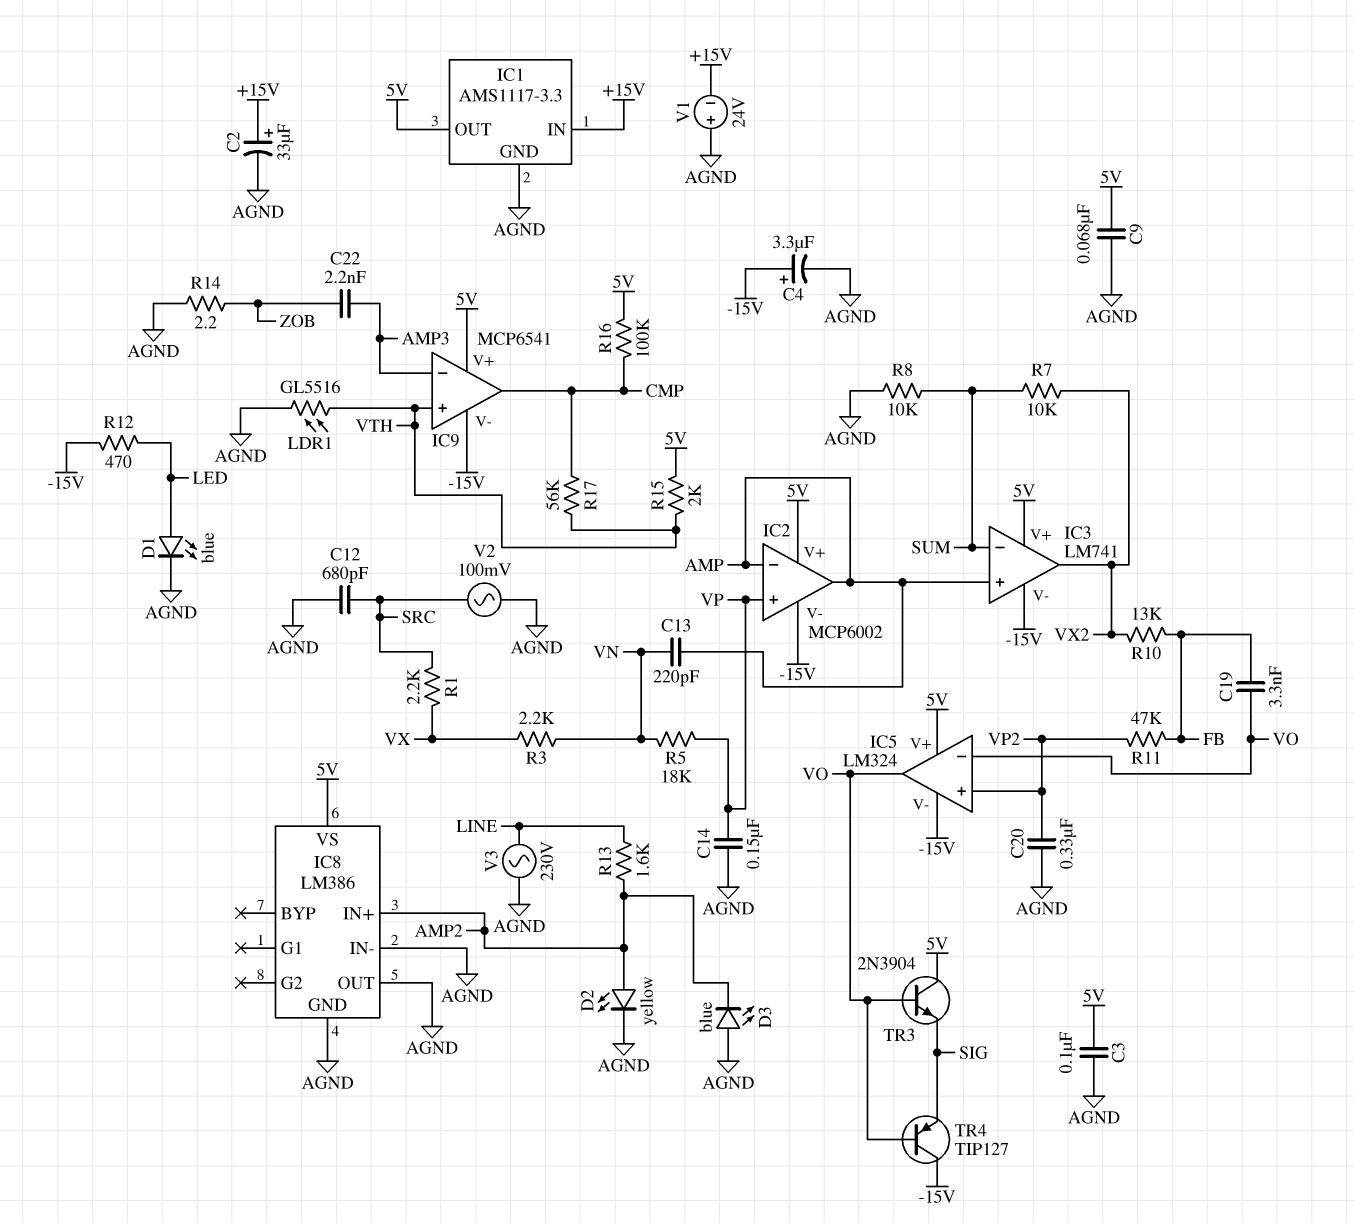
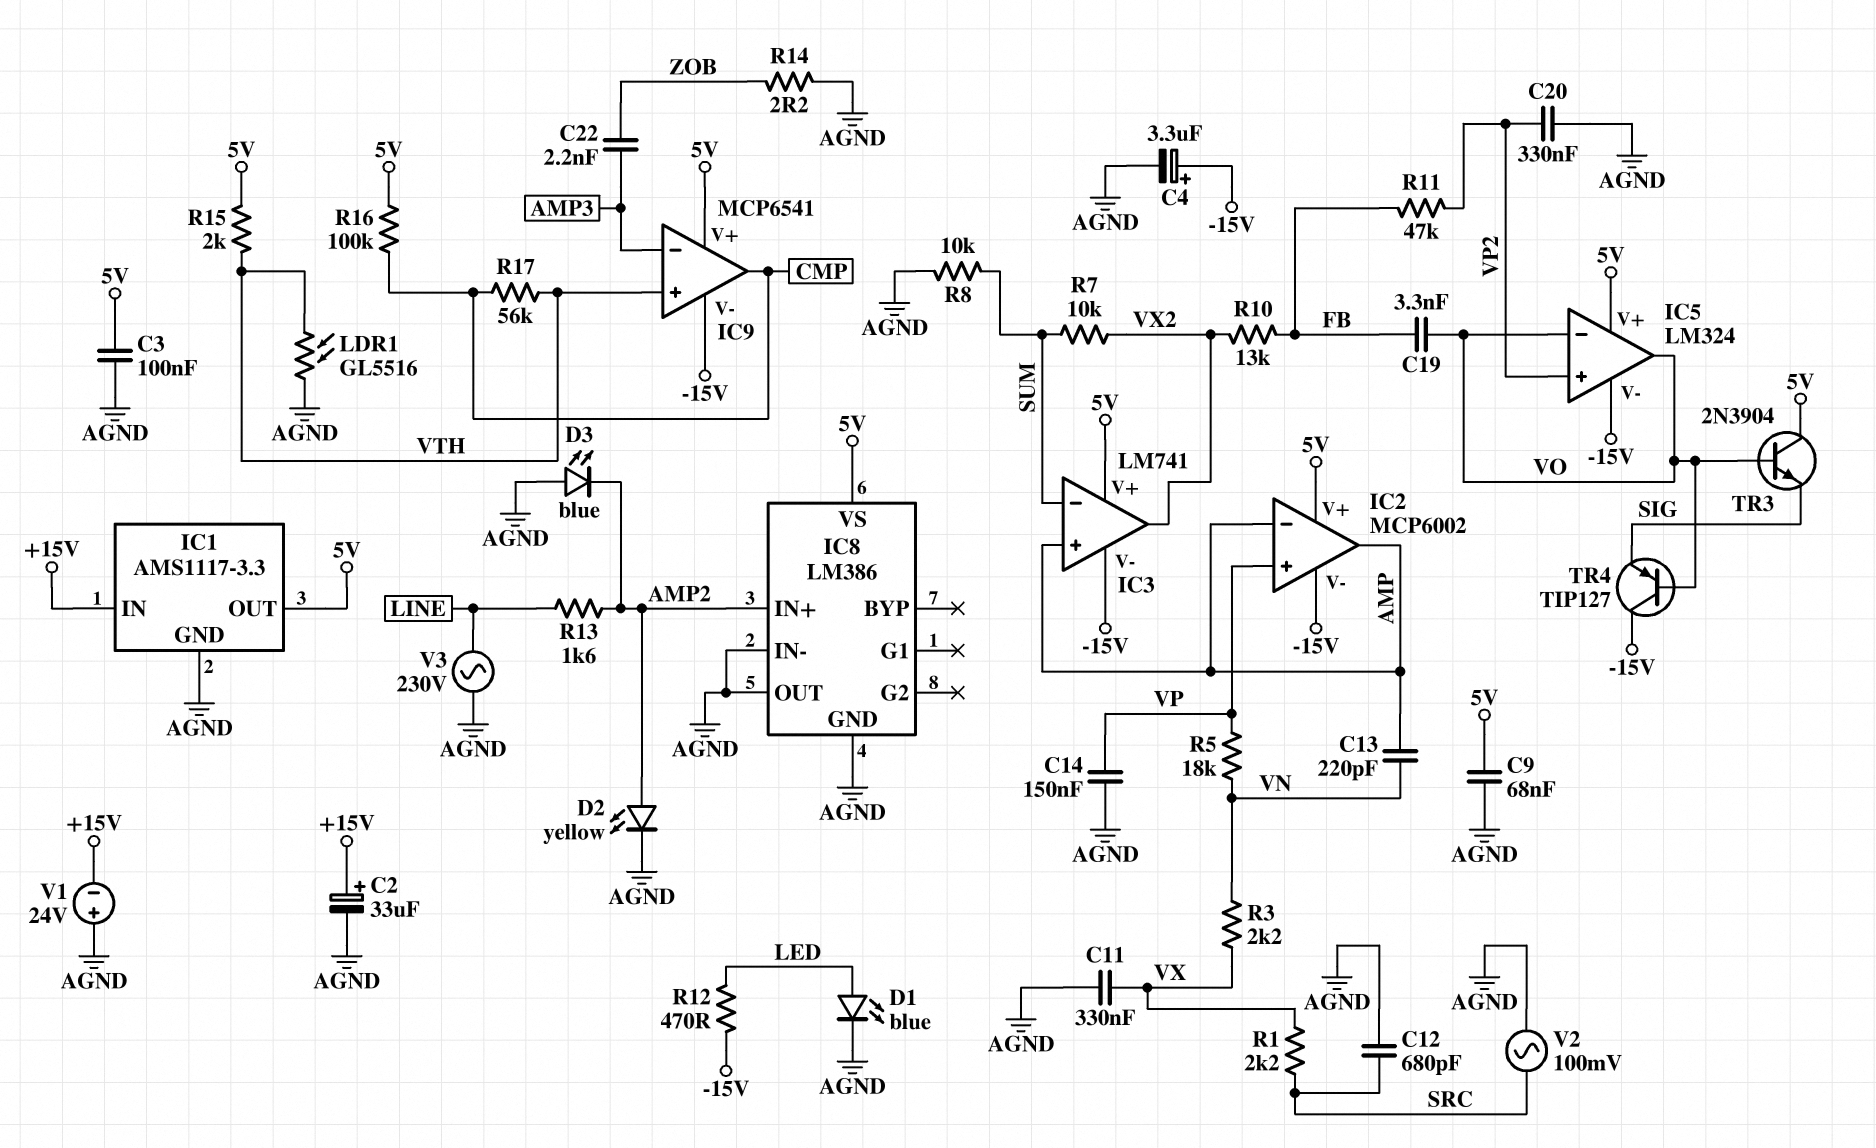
C11: none -> 330nF (AGND, VX)

